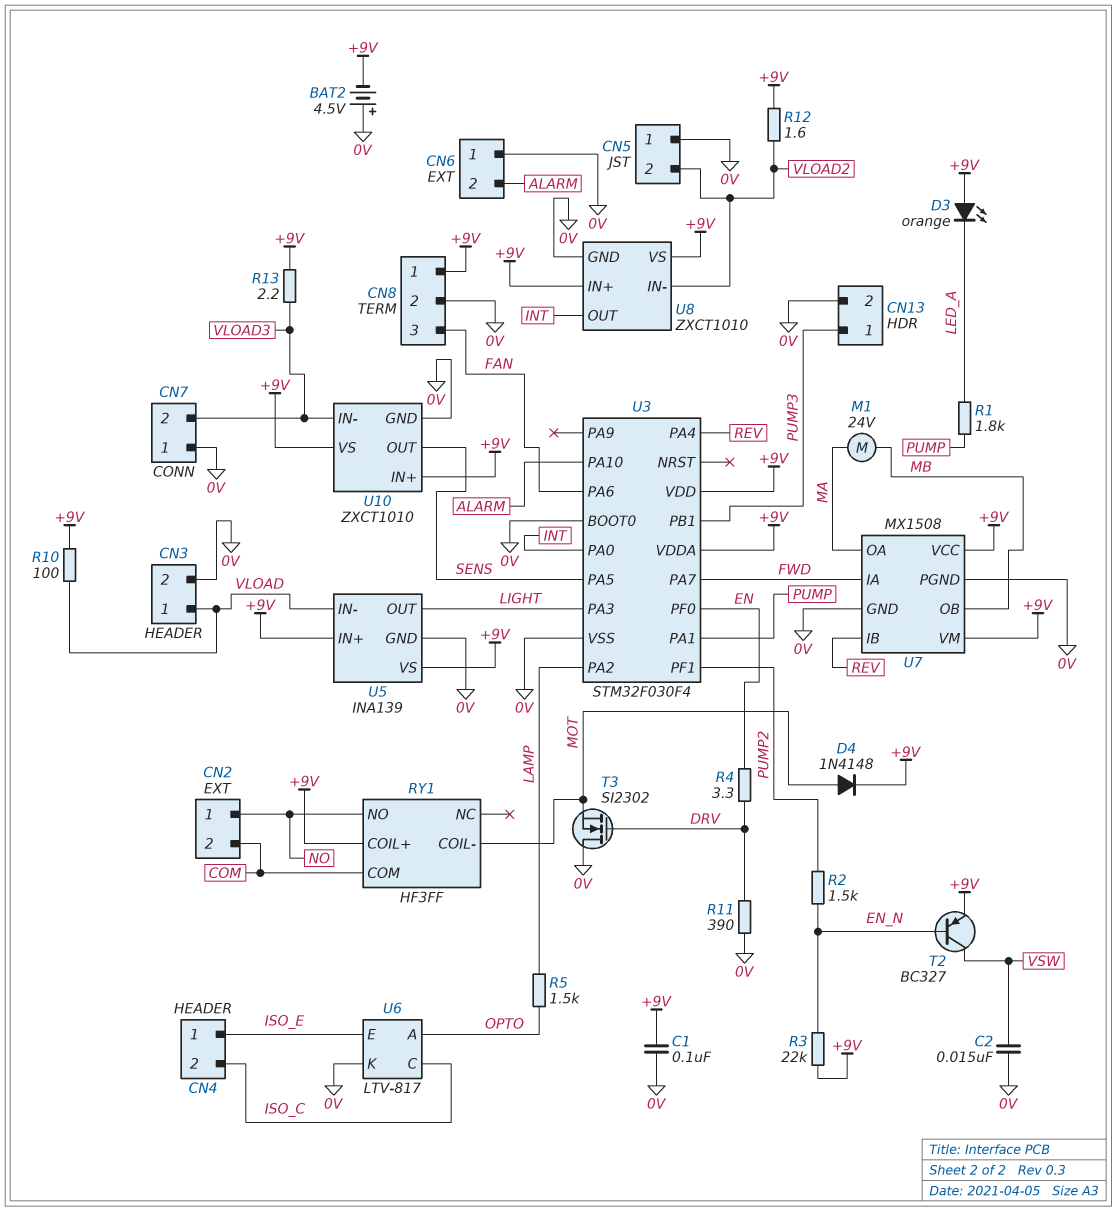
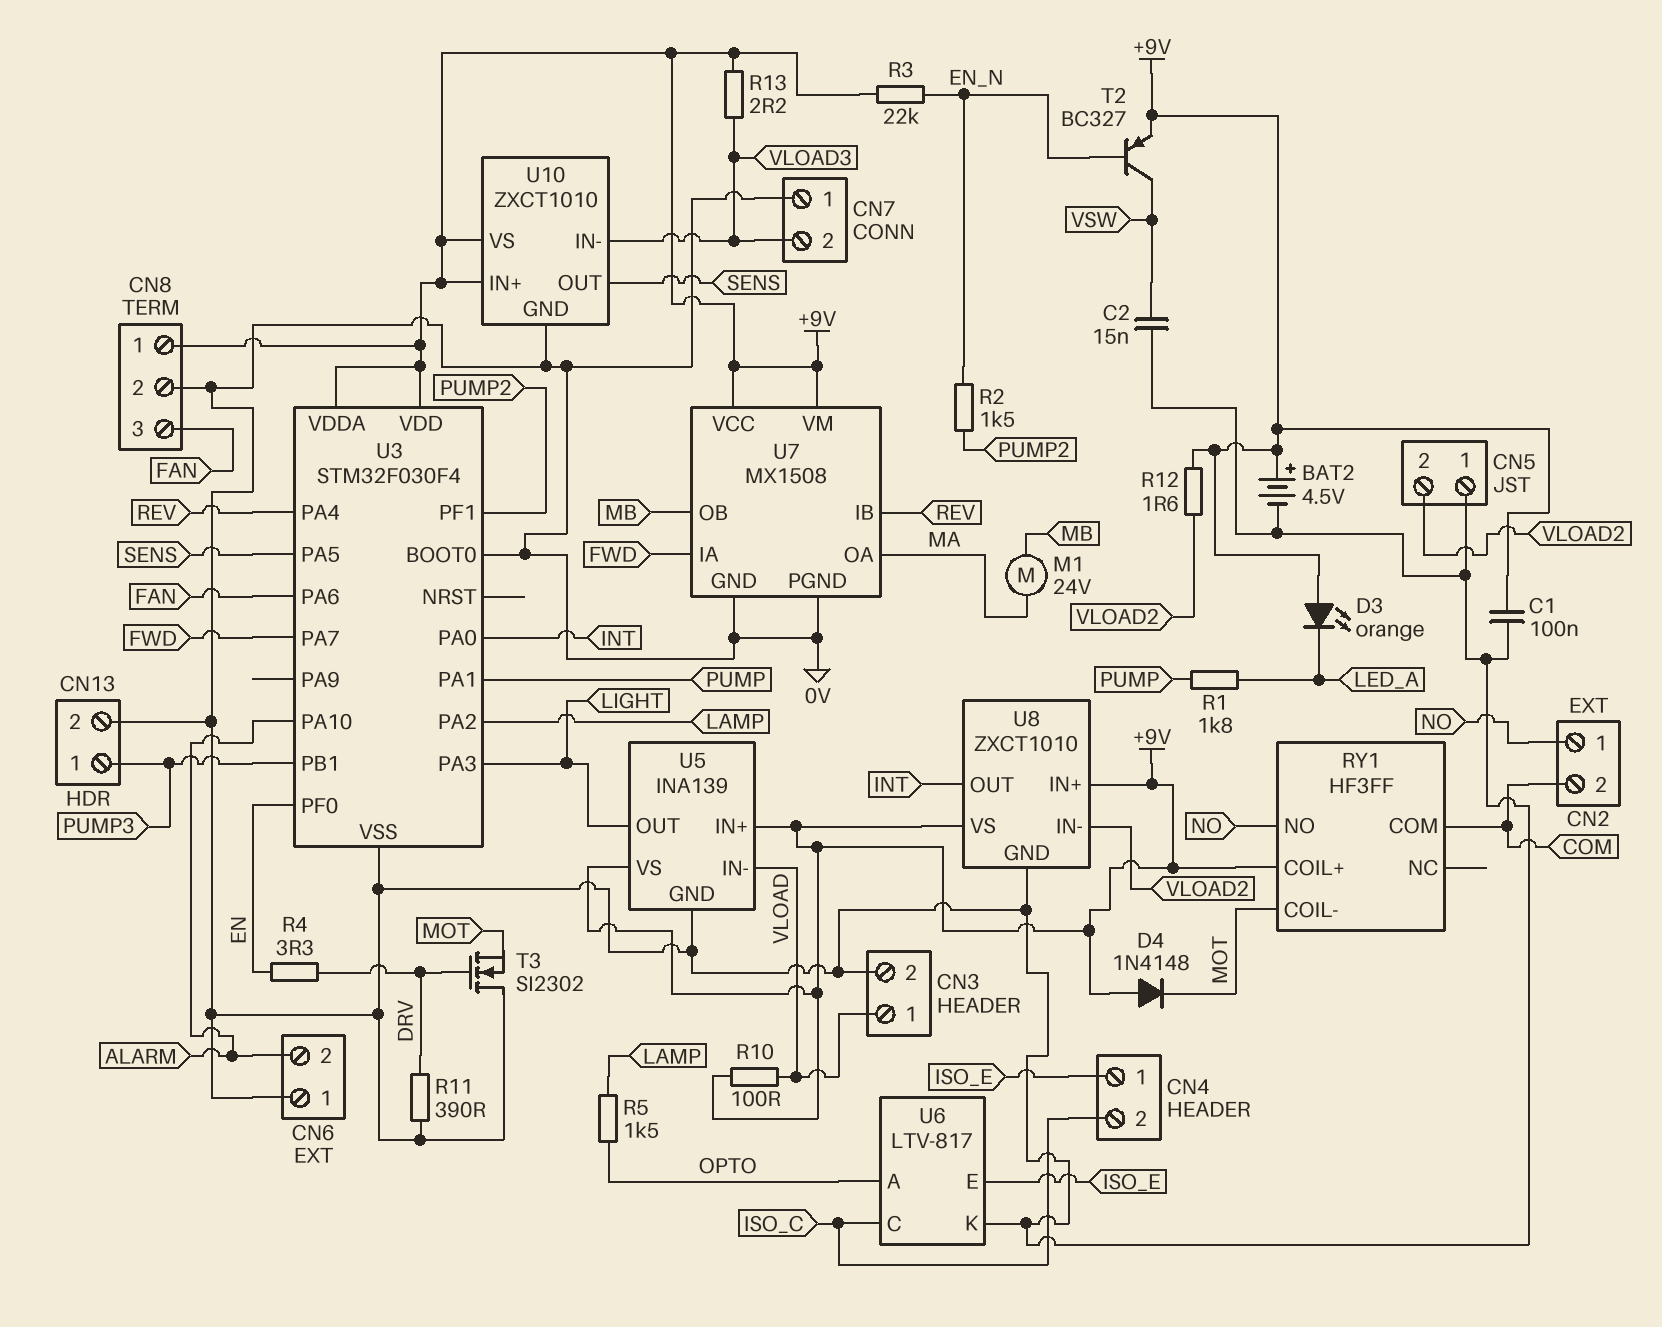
BAT2: 4.5V (plus 0V, minus +9V) -> 4.5V (plus +9V, minus 0V)
D4: diode 1N4148 (A MOT, K +9V) -> diode 1N4148 (A +9V, K MOT)

